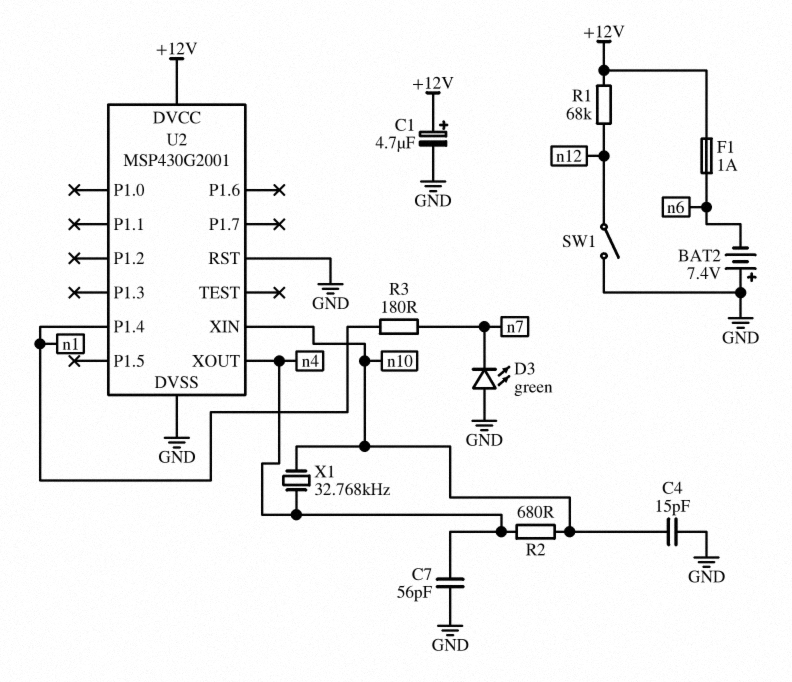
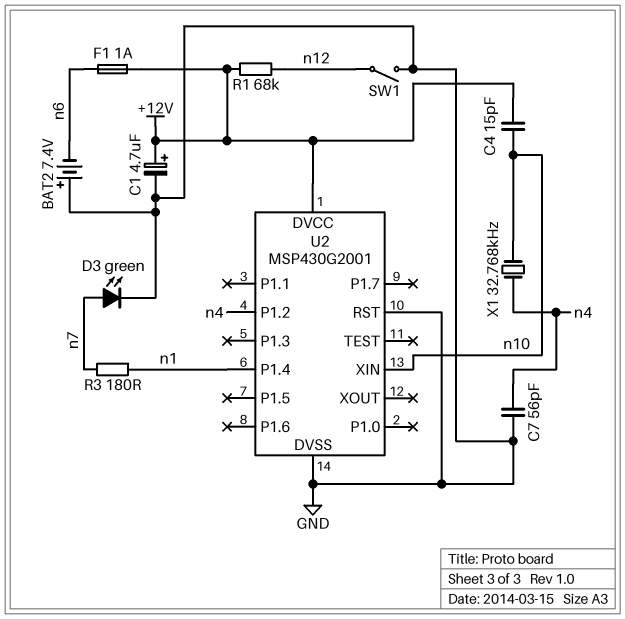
C4: 15pF (GND, n10) -> 15pF (+12V, n10)
D3: LED green (A GND, K n7) -> LED green (A n7, K GND)
R2: 680 (n4, n10) -> none
U2 pin P1.2: none -> n4
U2 pin XOUT: n4 -> none

